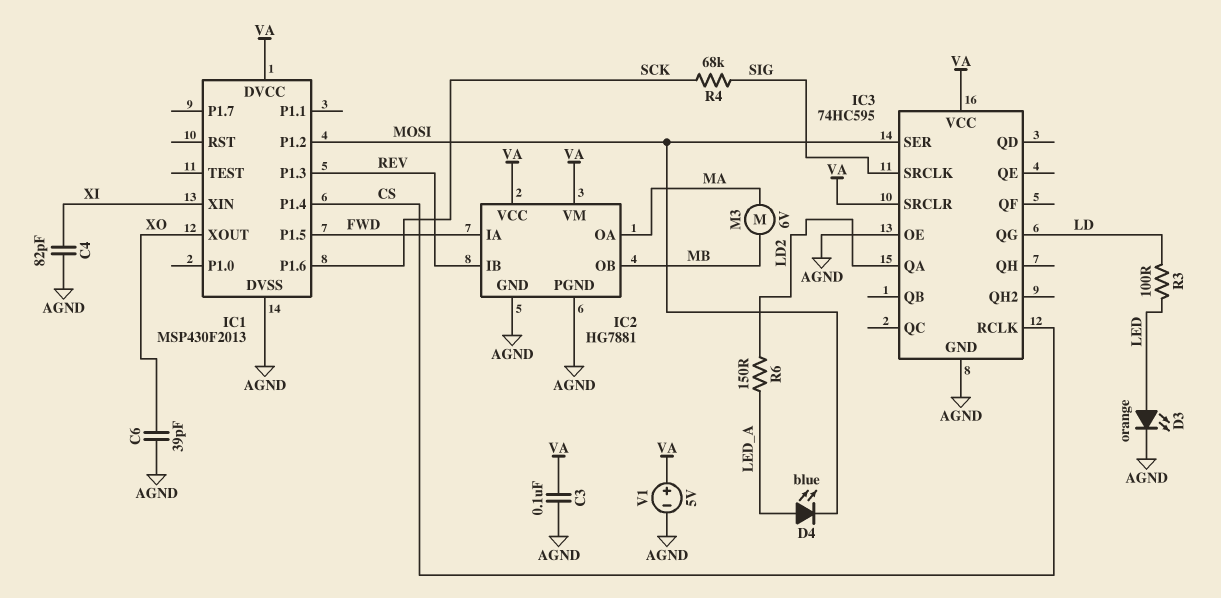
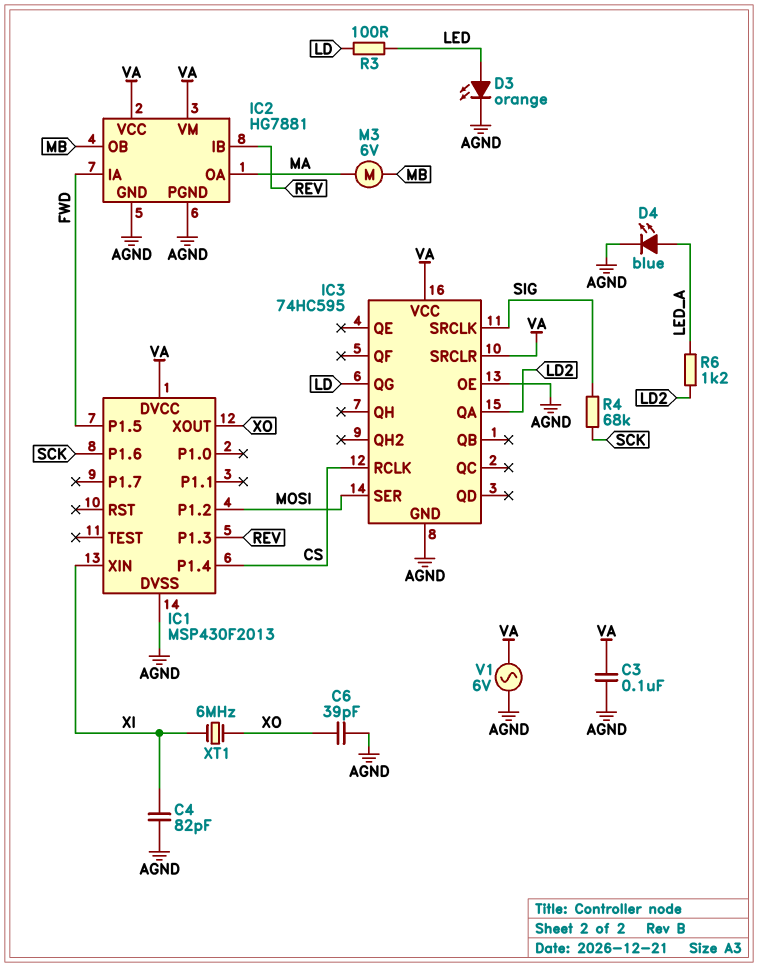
D4: LED blue (A LED_A, K MOSI) -> LED blue (A LED_A, K AGND)
R6: 150 (LD2, LED_A) -> 1.2k (LD2, LED_A)
V1: 5V (plus VA, minus AGND) -> AC 6V (AGND, VA)
XT1: none -> 6MHz (XI, XO)

